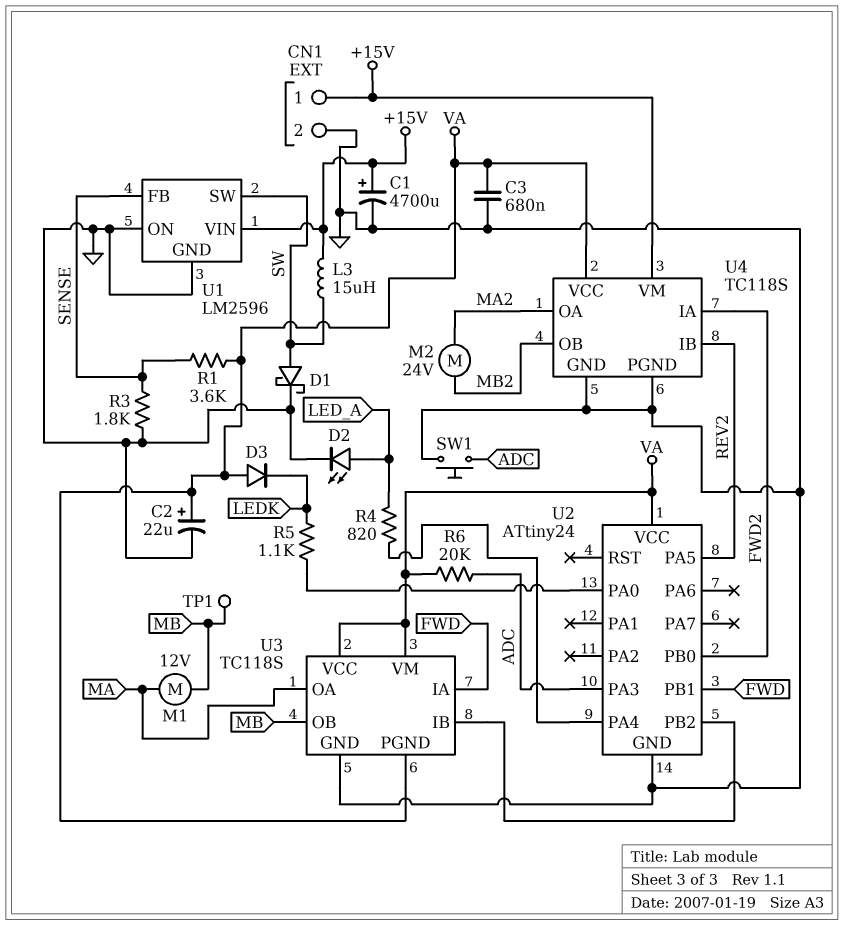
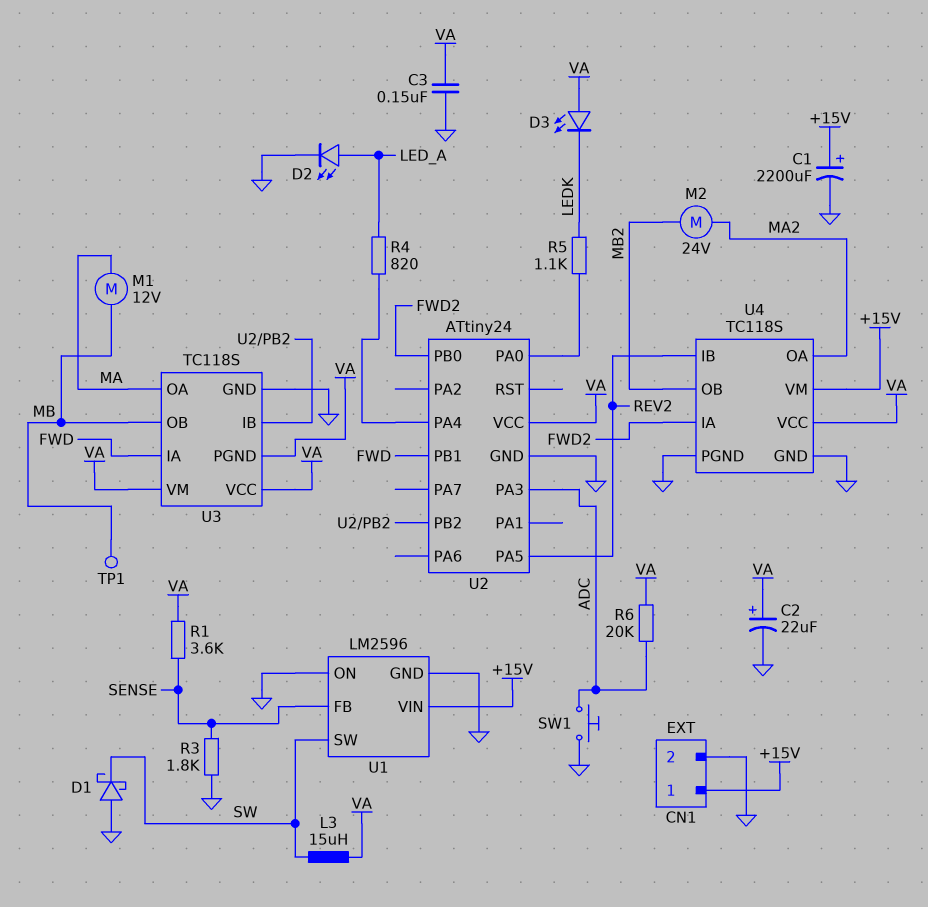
C1: 4700uF (plus +15V, minus GND) -> 2200uF (plus +15V, minus GND)
C3: 680nF (GND, VA) -> 150nF (GND, VA)
D1: schottky (A SW, K GND) -> schottky (A GND, K SW)
D3: diode (A VA, K LEDK) -> LED (A VA, K LEDK)
L3: 15uH (+15V, SW) -> 15uH (SW, VA)

